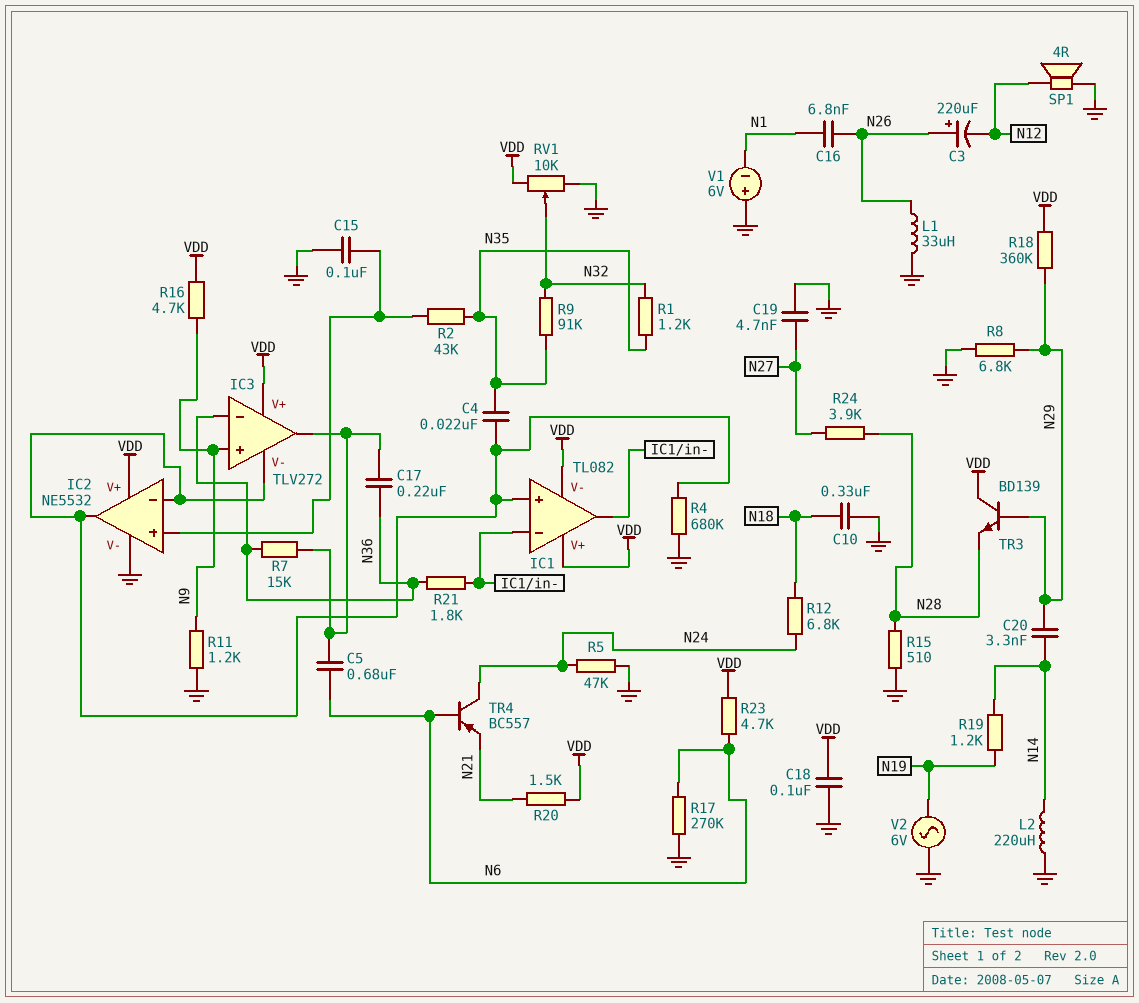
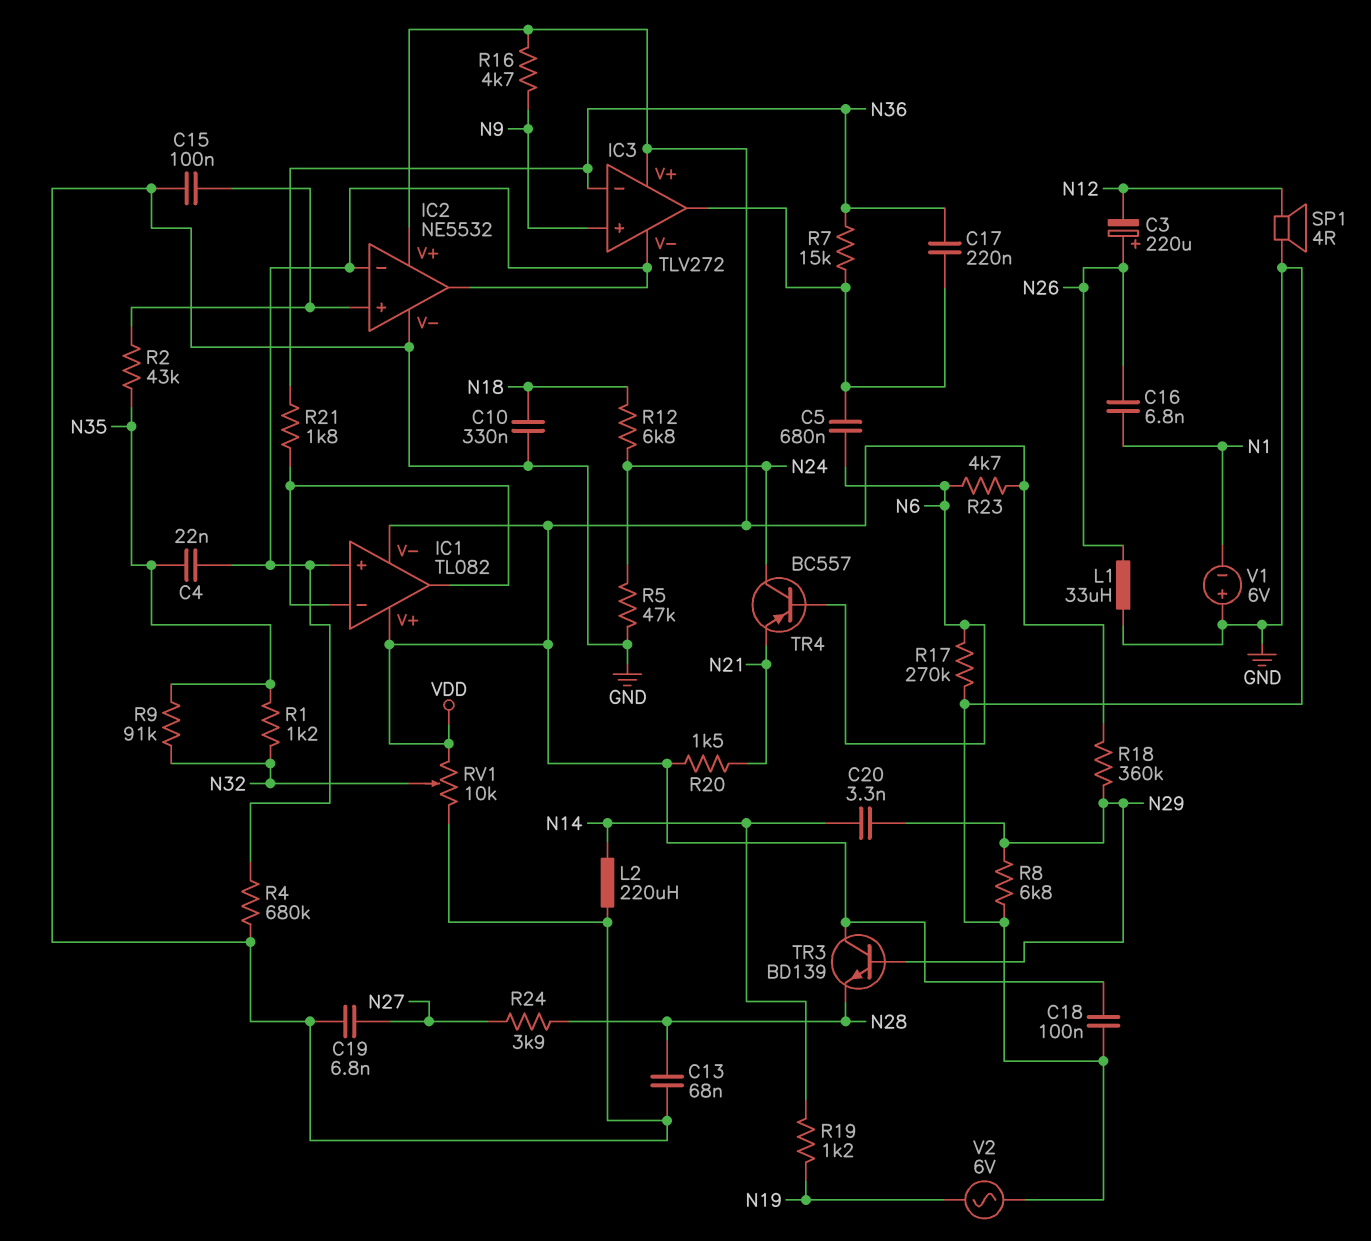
C13: none -> 68nF (GND, N28)
C19: 4.7nF (GND, N27) -> 6.8nF (GND, N27)
R11: 1.2k (GND, N9) -> none
R15: 510 (GND, N28) -> none

